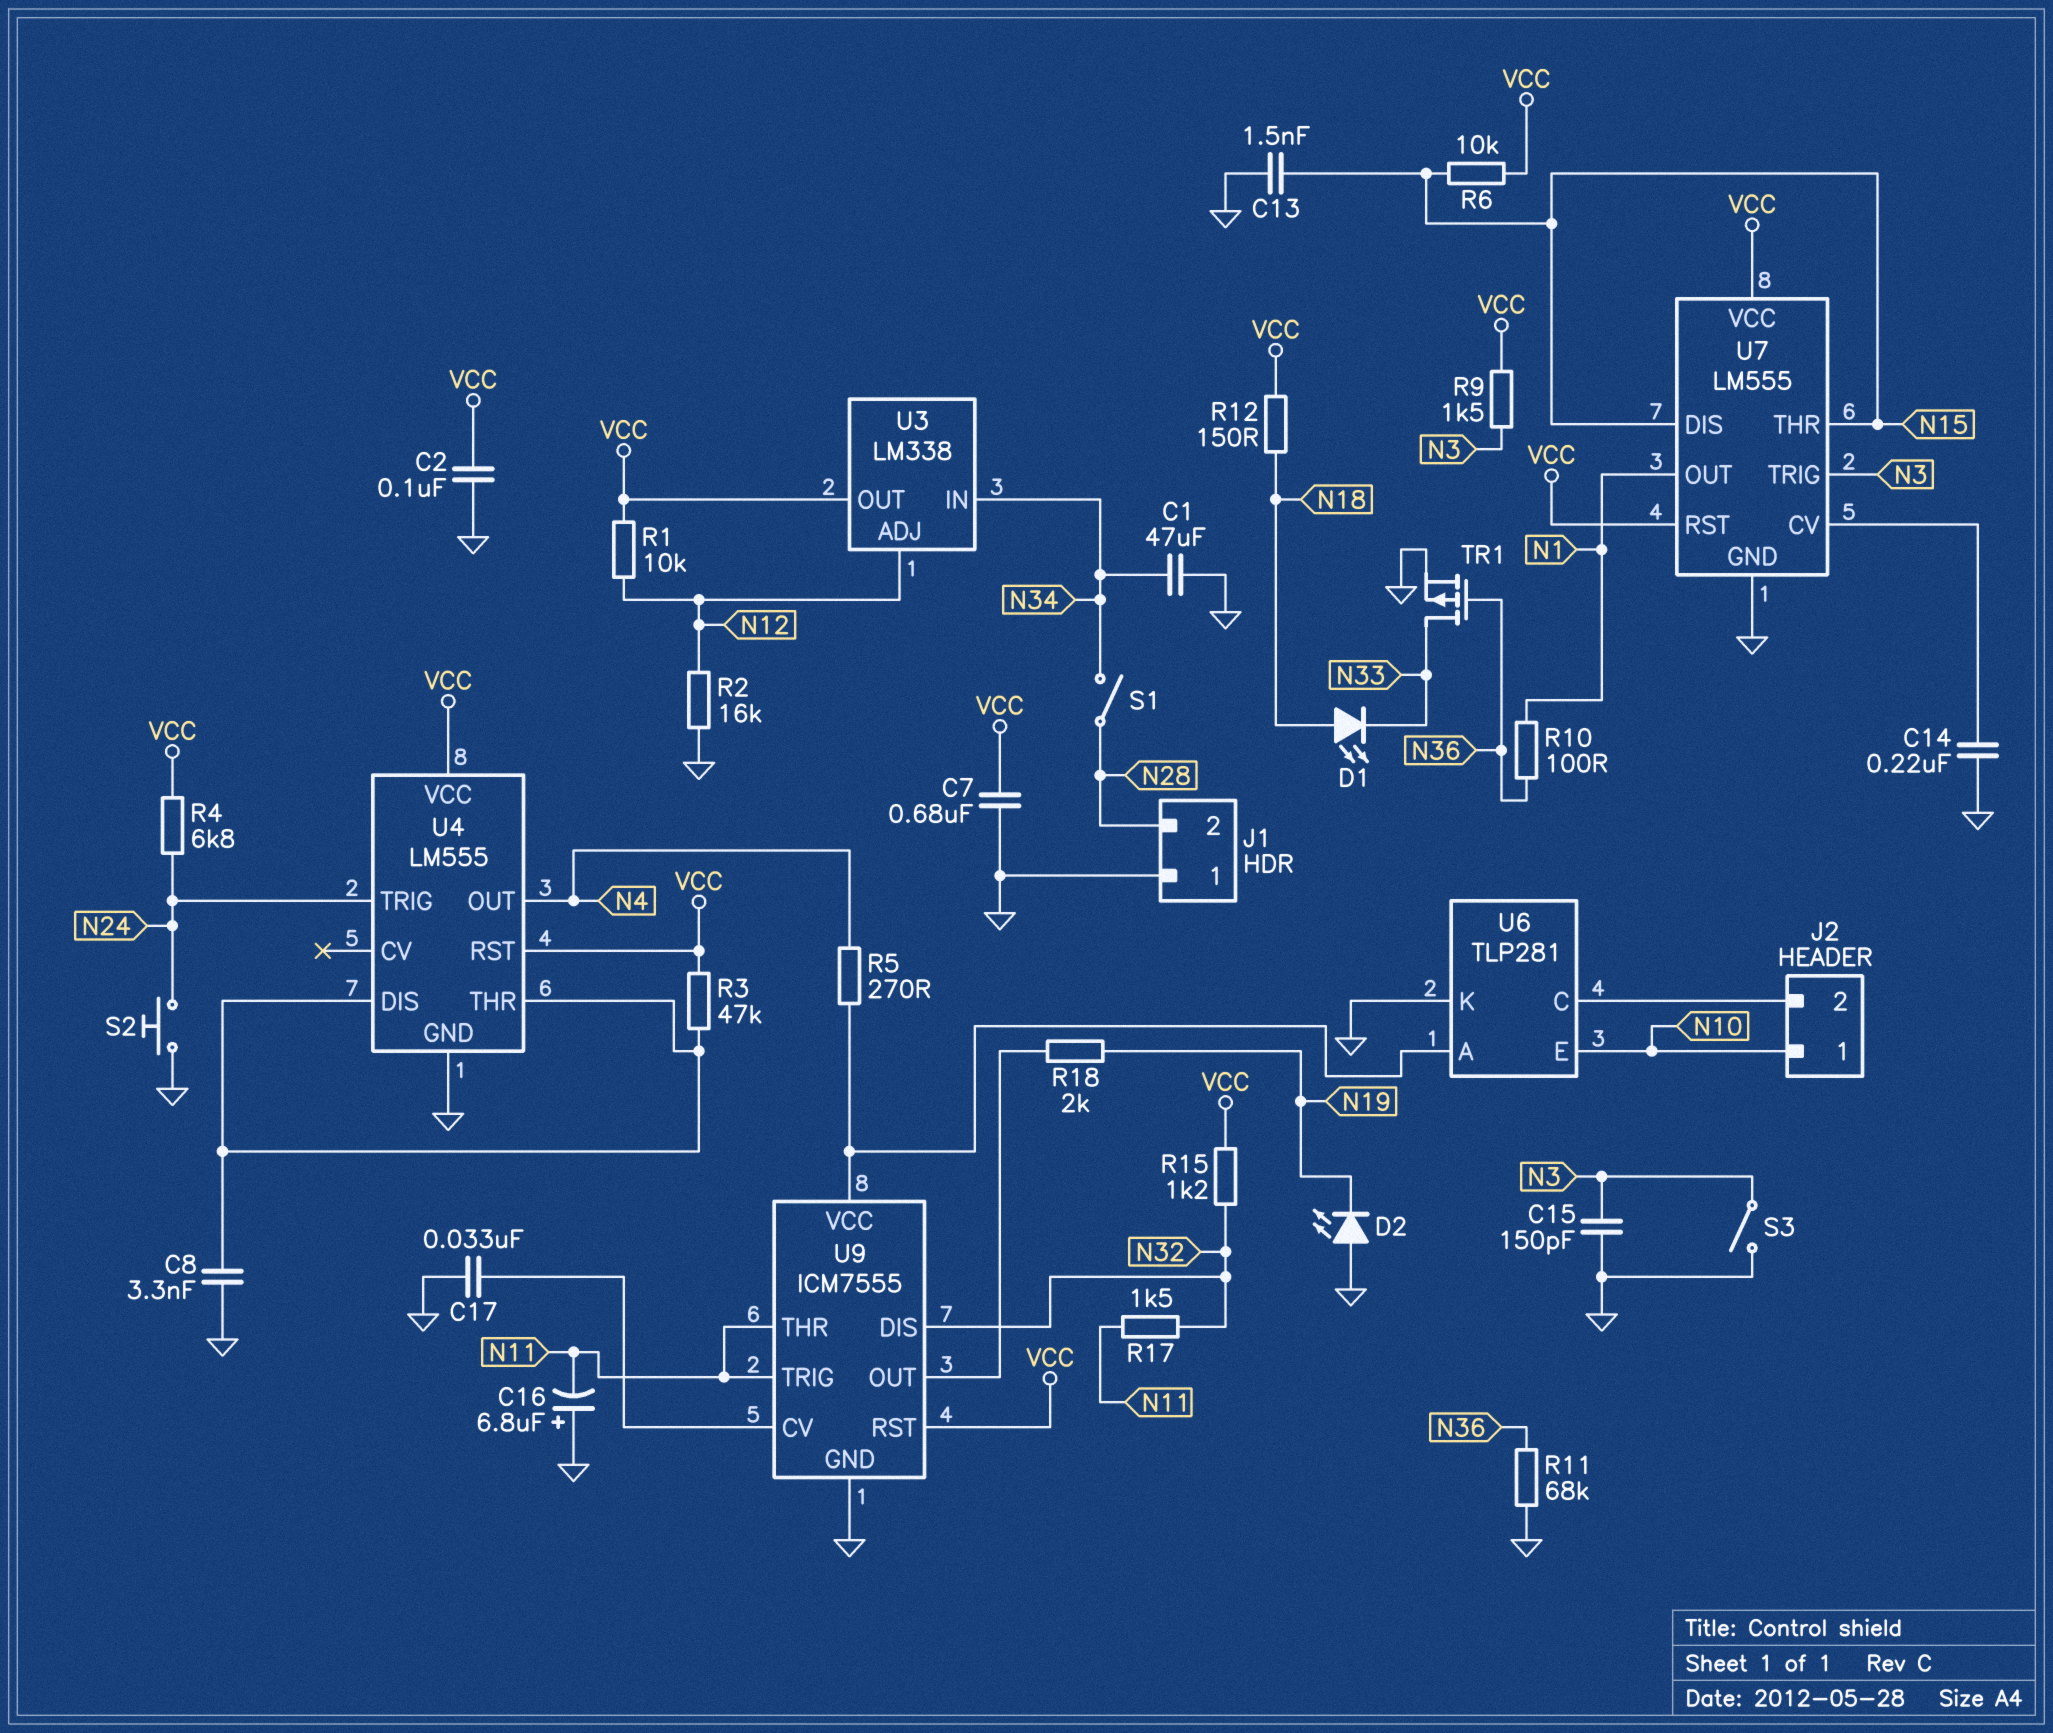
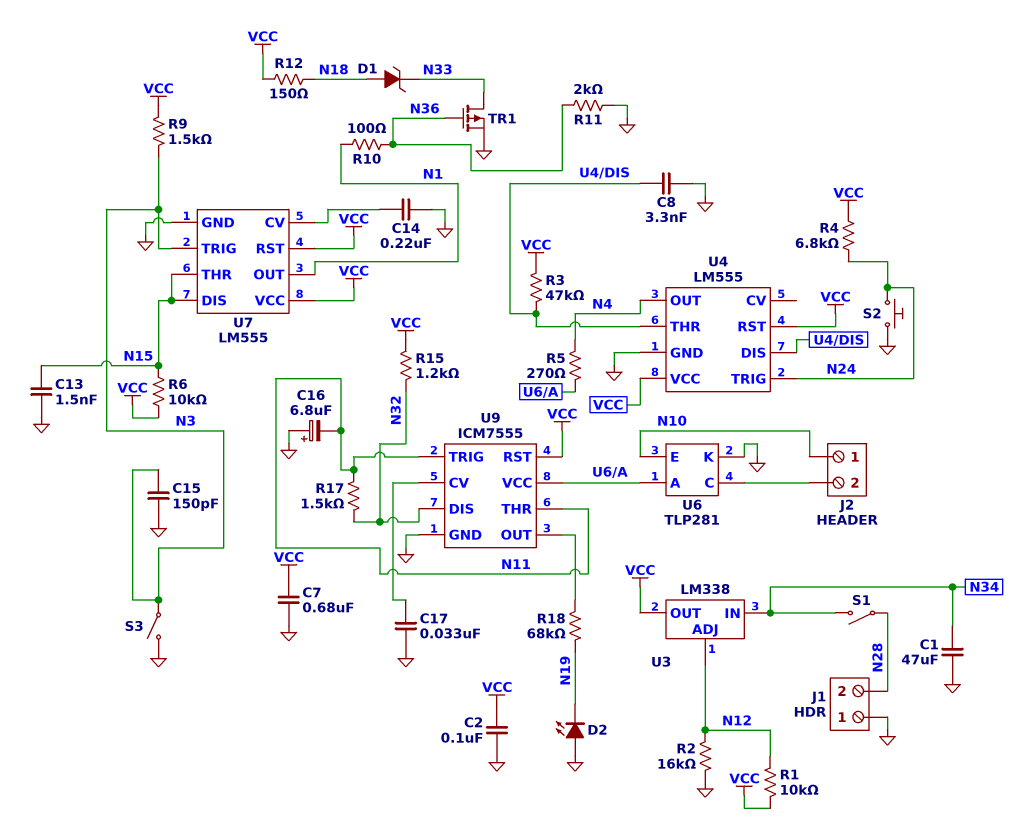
D1: LED (A N18, K N33) -> zener (A N18, K N33)
R11: 68k (GND, N36) -> 2k (GND, N36)
R18: 2k (N19, U9/OUT) -> 68k (N19, U9/OUT)

